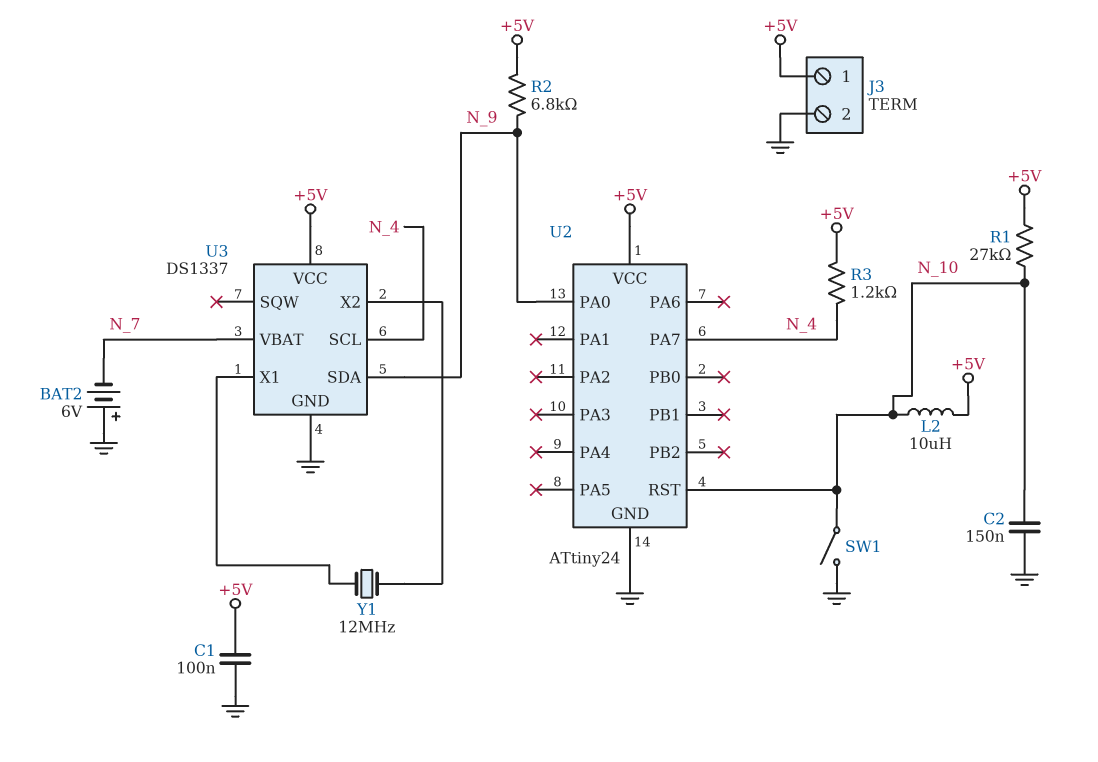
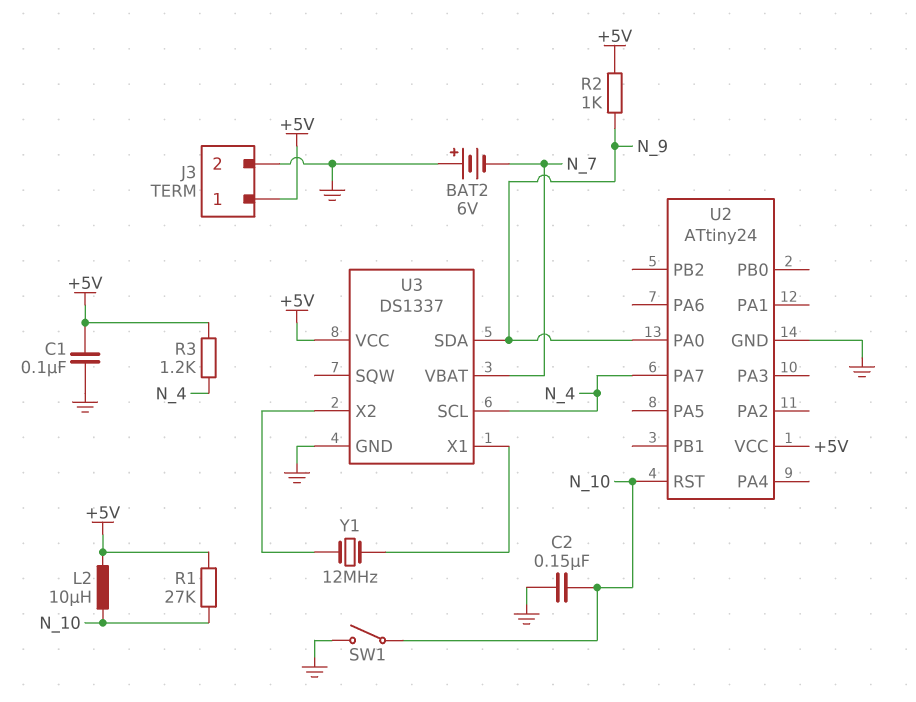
R2: 6.8k (+5V, N_9) -> 1k (+5V, N_9)

